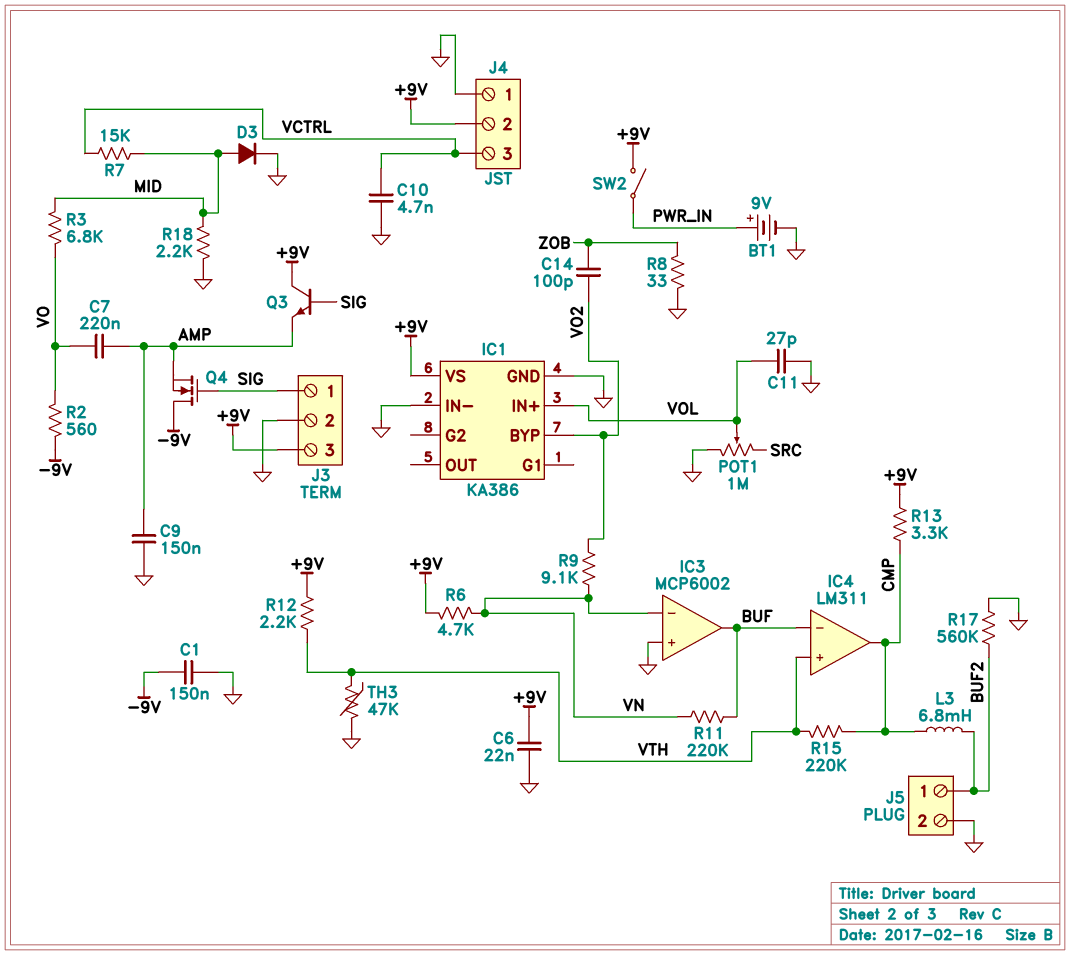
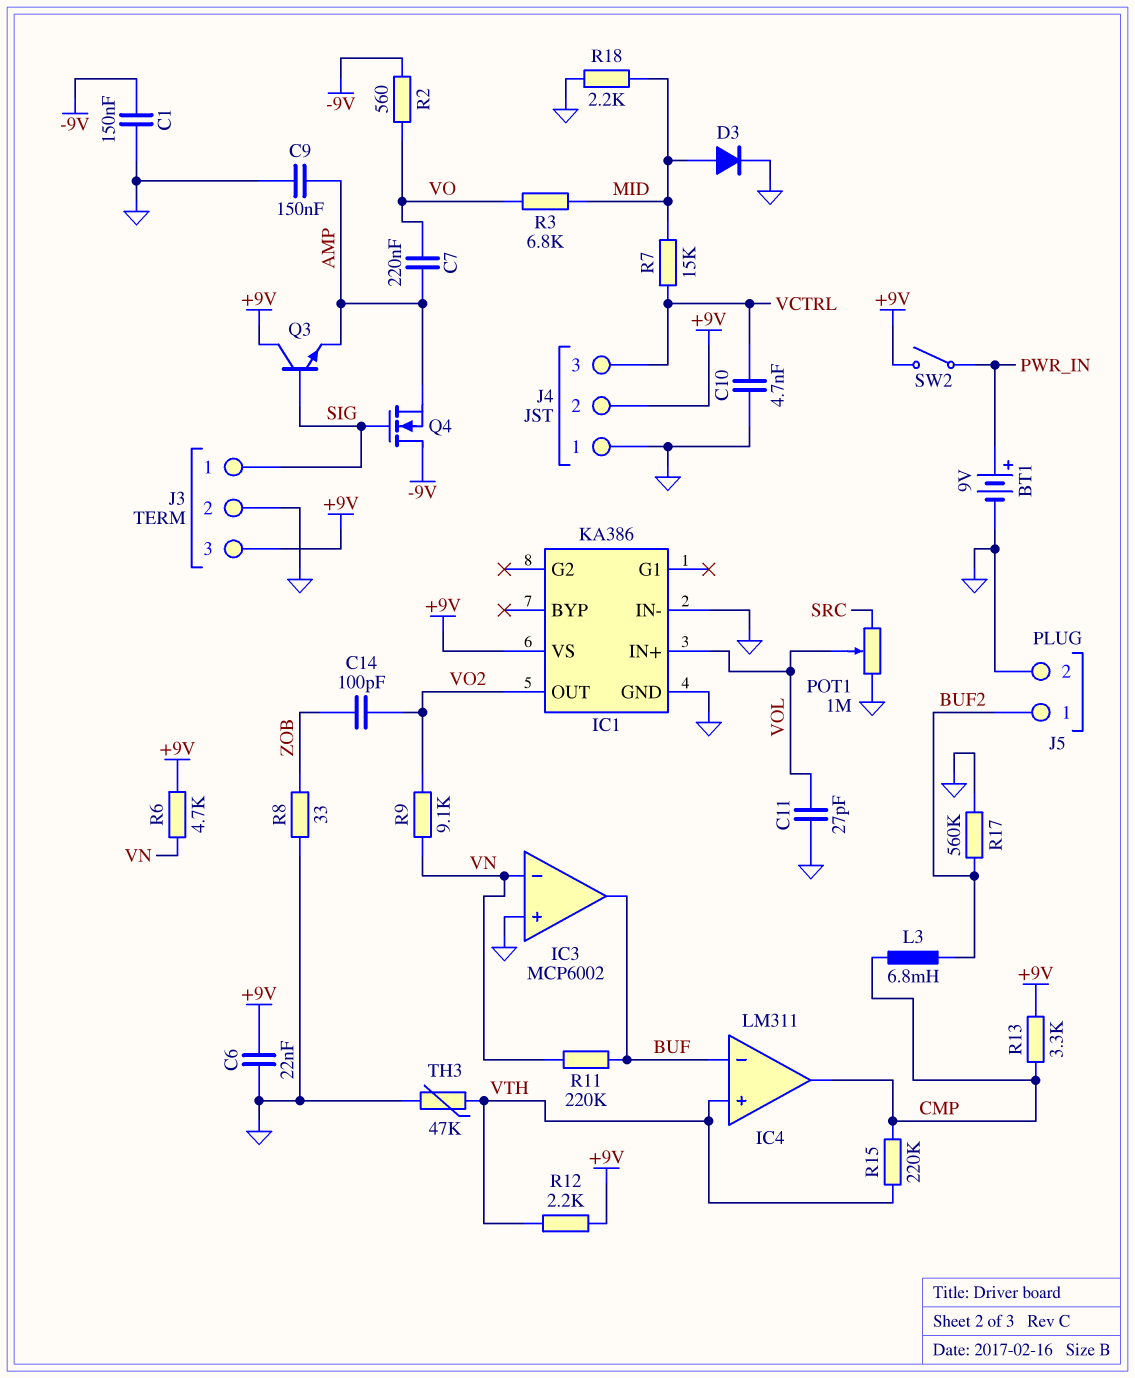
IC1 pin BYP: VO2 -> none
IC1 pin OUT: none -> VO2

